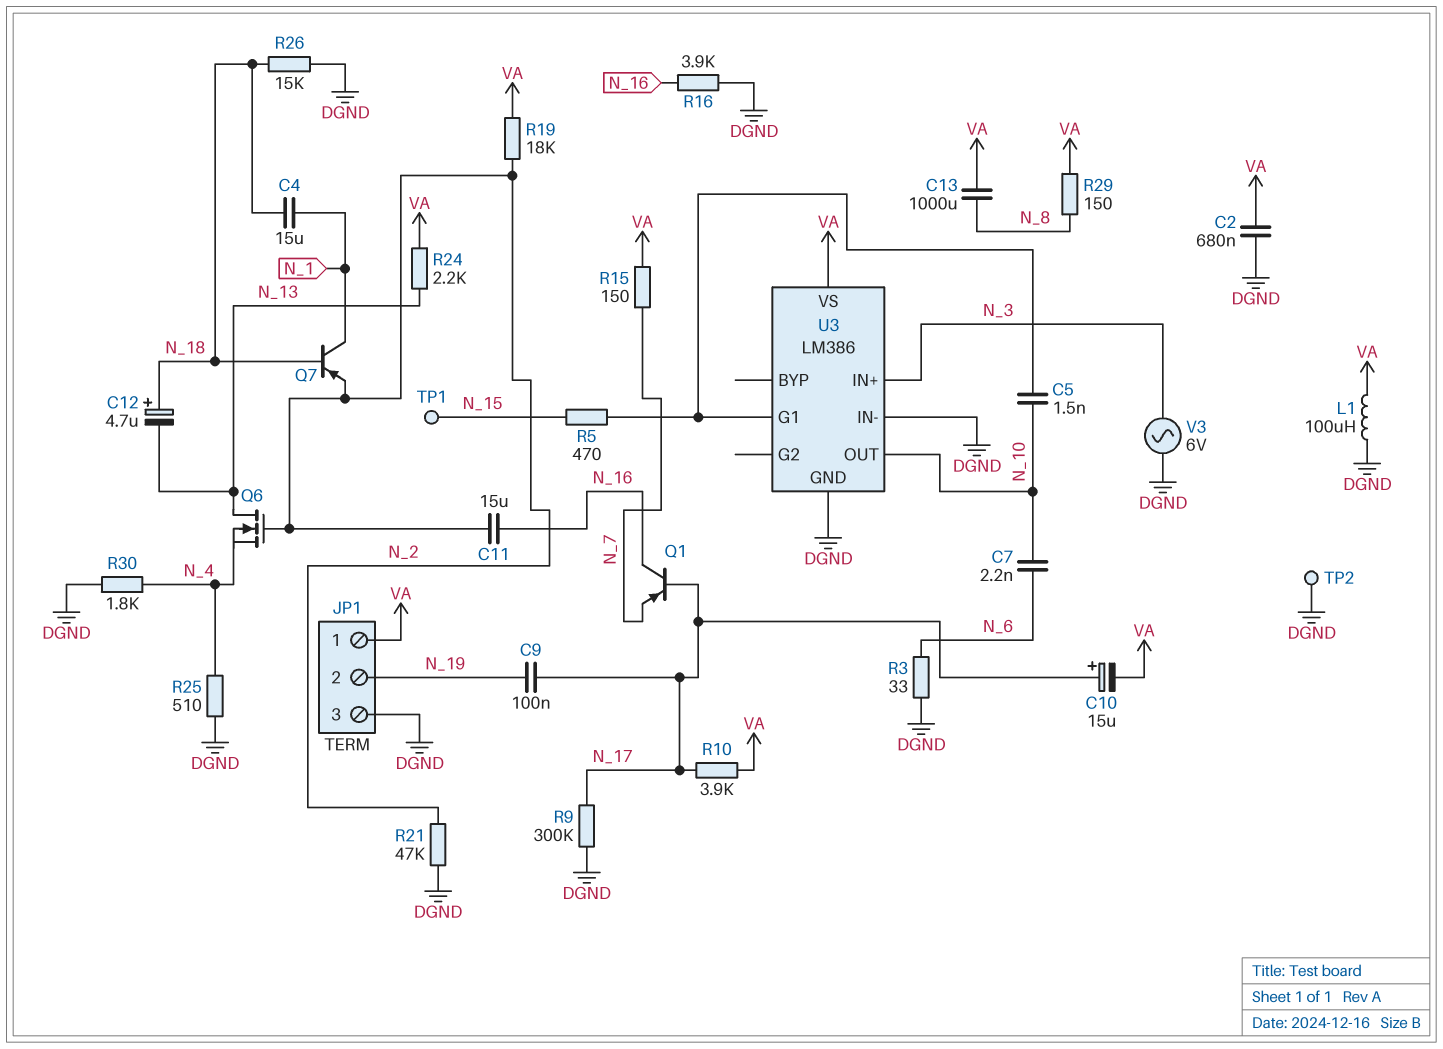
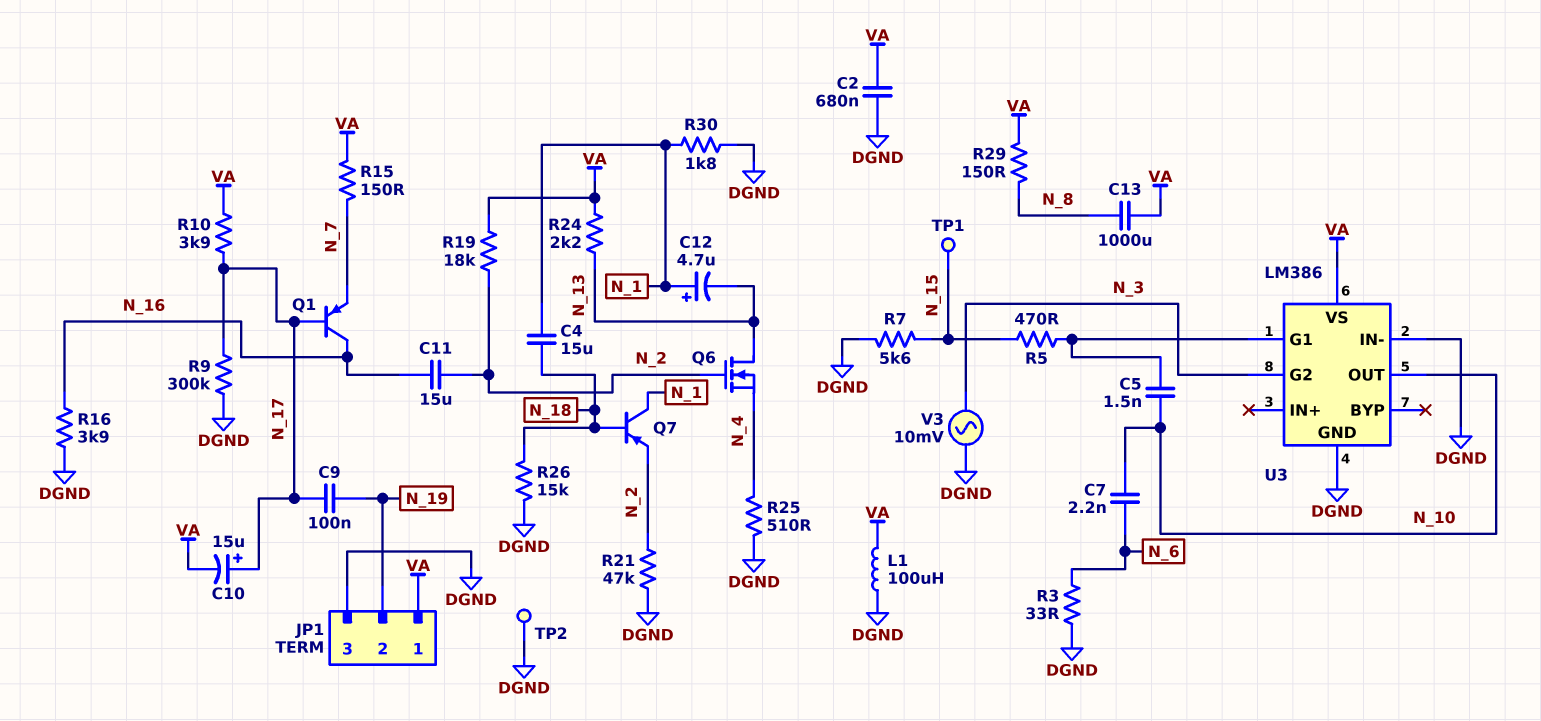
C12: 4.7uF (plus N_18, minus N_13) -> 4.7uF (plus N_1, minus N_13)
R7: none -> 5.6k (DGND, N_15)
R30: 1.8k (DGND, N_4) -> 1.8k (DGND, N_1)
U3 pin G2: none -> N_3
U3 pin IN+: N_3 -> none
V3: AC 6V (DGND, N_3) -> AC 10mV (DGND, N_3)

